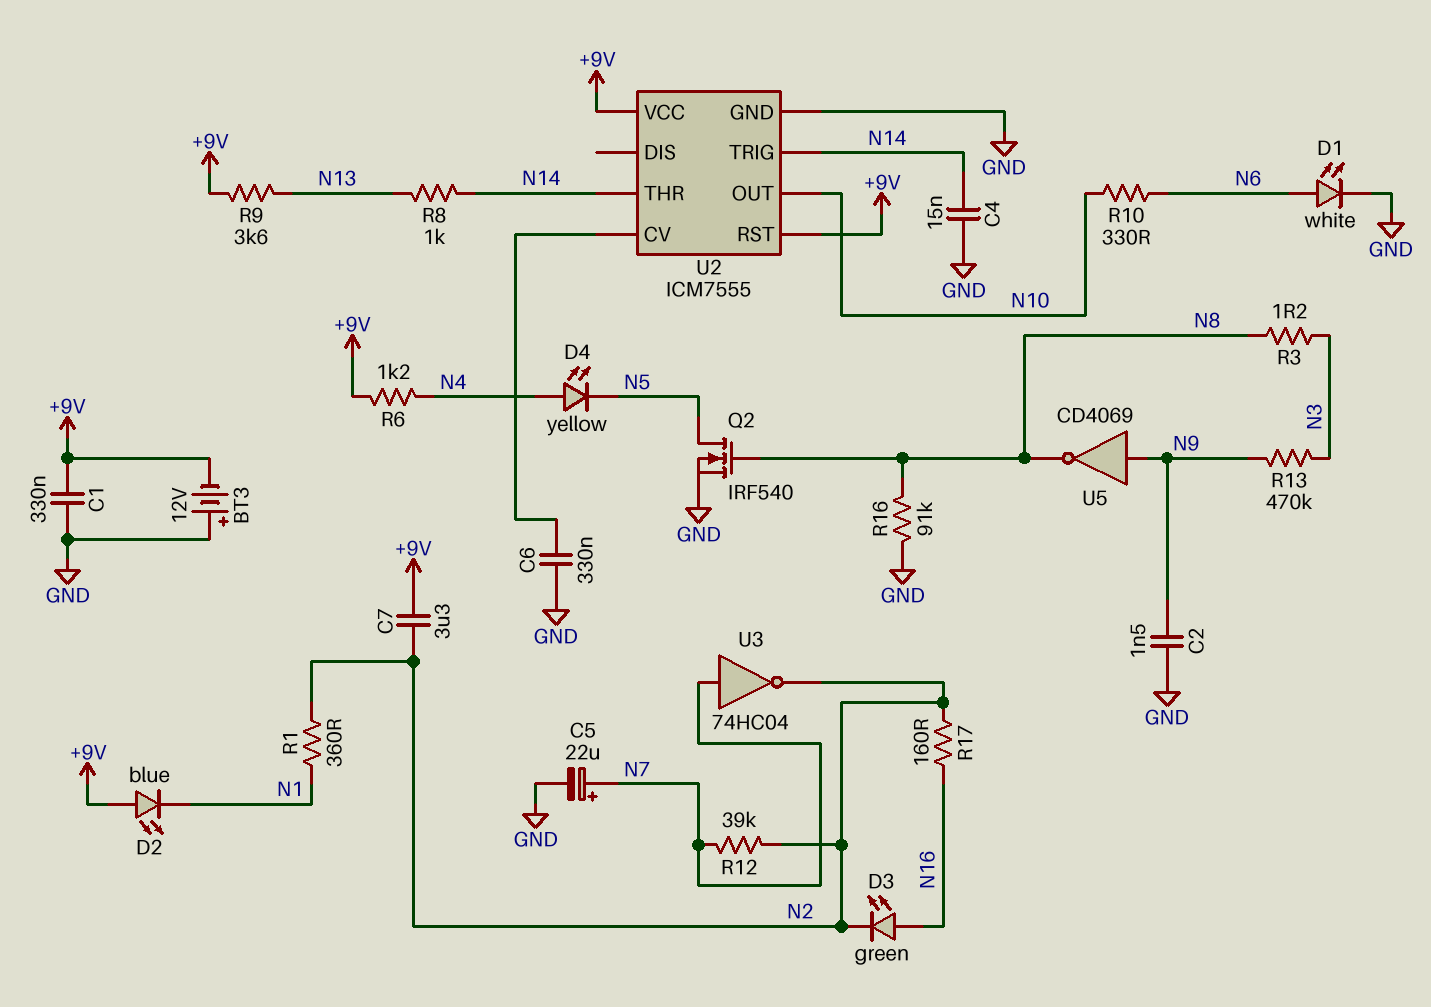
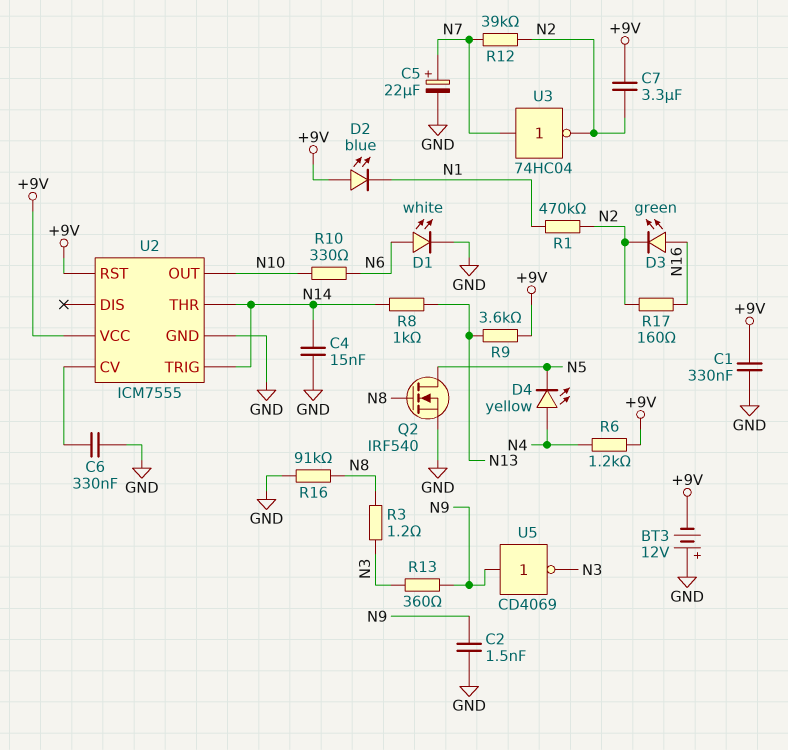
R1: 360 (N1, N2) -> 470k (N1, N2)
R13: 470k (N3, N9) -> 360 (N3, N9)
U5: NOT CD4069 (in N9, out N8) -> NOT CD4069 (in N9, out N3)

